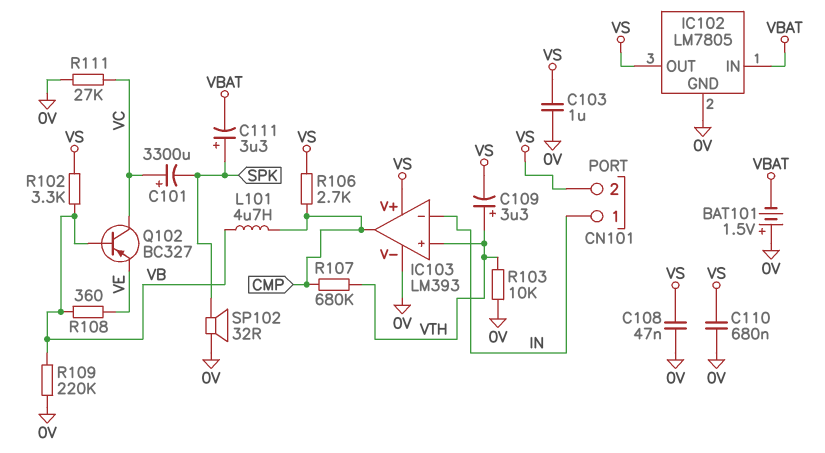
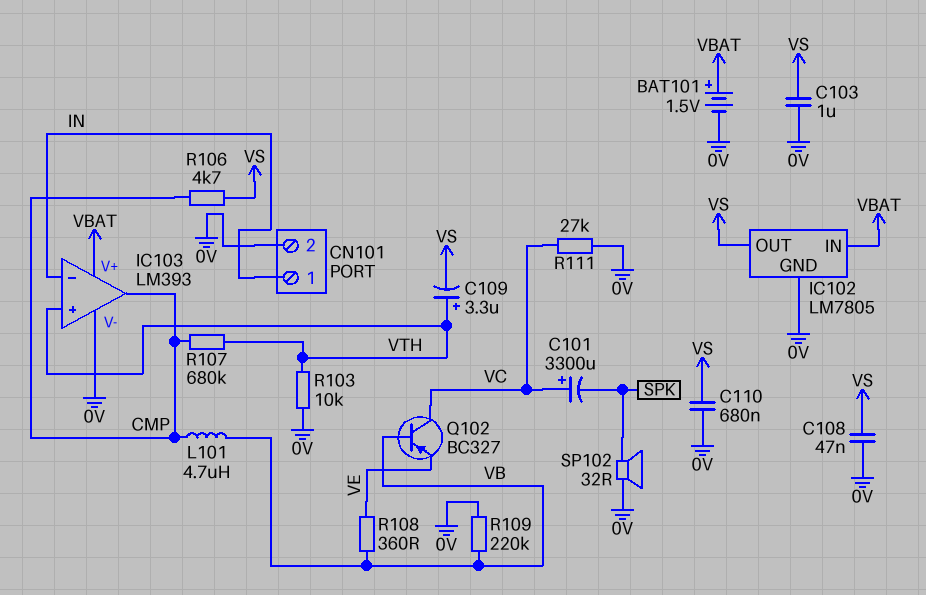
BAT101: 1.5V (plus 0V, minus VBAT) -> 1.5V (plus VBAT, minus 0V)
C111: 3.3uF (plus SPK, minus VBAT) -> none
CN101 pin 2: VS -> 0V
IC103 pin V+: VS -> VBAT
R102: 3.3k (VB, VS) -> none
R106: 2.7k (CMP, VS) -> 4.7k (CMP, VS)

